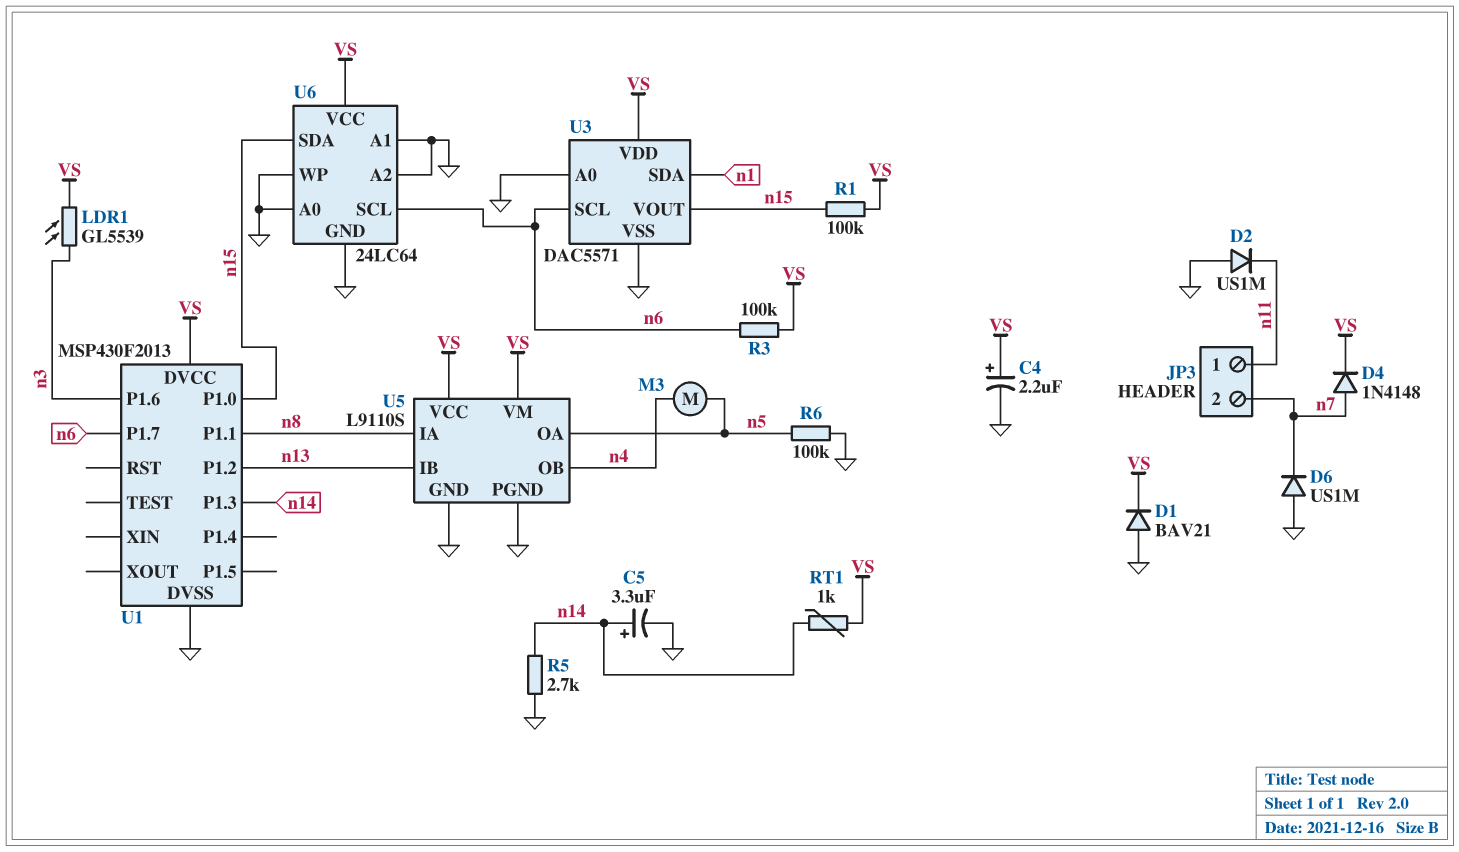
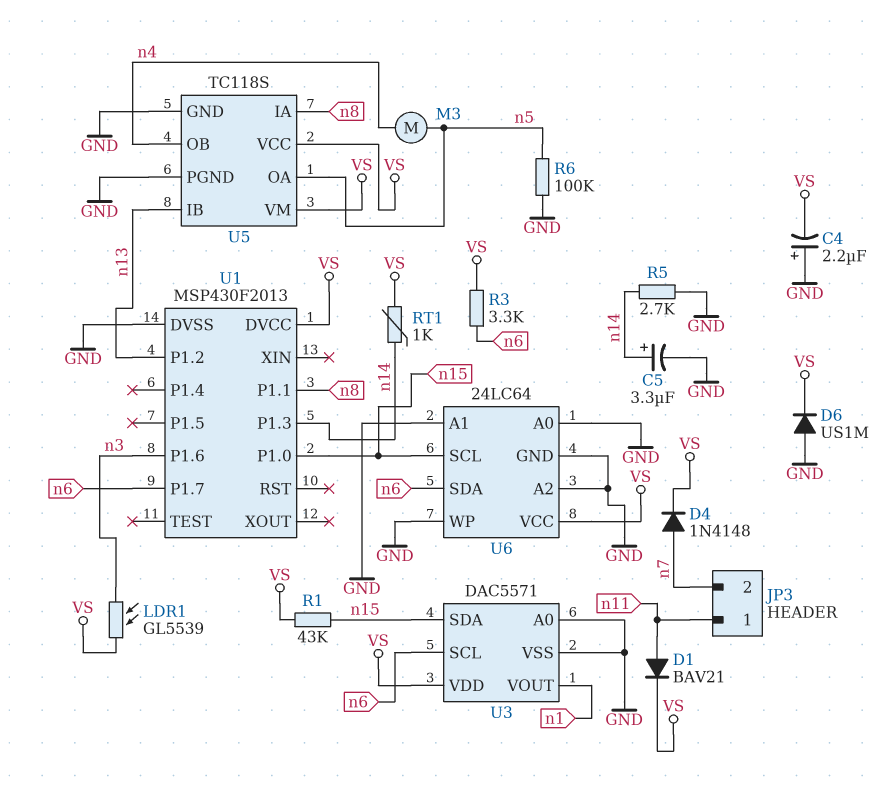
C4: 2.2uF (plus VS, minus GND) -> 2.2uF (plus GND, minus VS)
D1: diode BAV21 (A GND, K VS) -> diode BAV21 (A n11, K VS)
D2: diode US1M (A GND, K n11) -> none
D6: diode US1M (A GND, K n7) -> diode US1M (A GND, K VS)
R1: 100k (VS, n15) -> 43k (VS, n15)
R3: 100k (VS, n6) -> 3.3k (VS, n6)
U3 pin SDA: n1 -> n15
U3 pin VOUT: n15 -> n1
U5: L9110S -> TC118S
U6 pin SCL: n6 -> n15
U6 pin SDA: n15 -> n6

